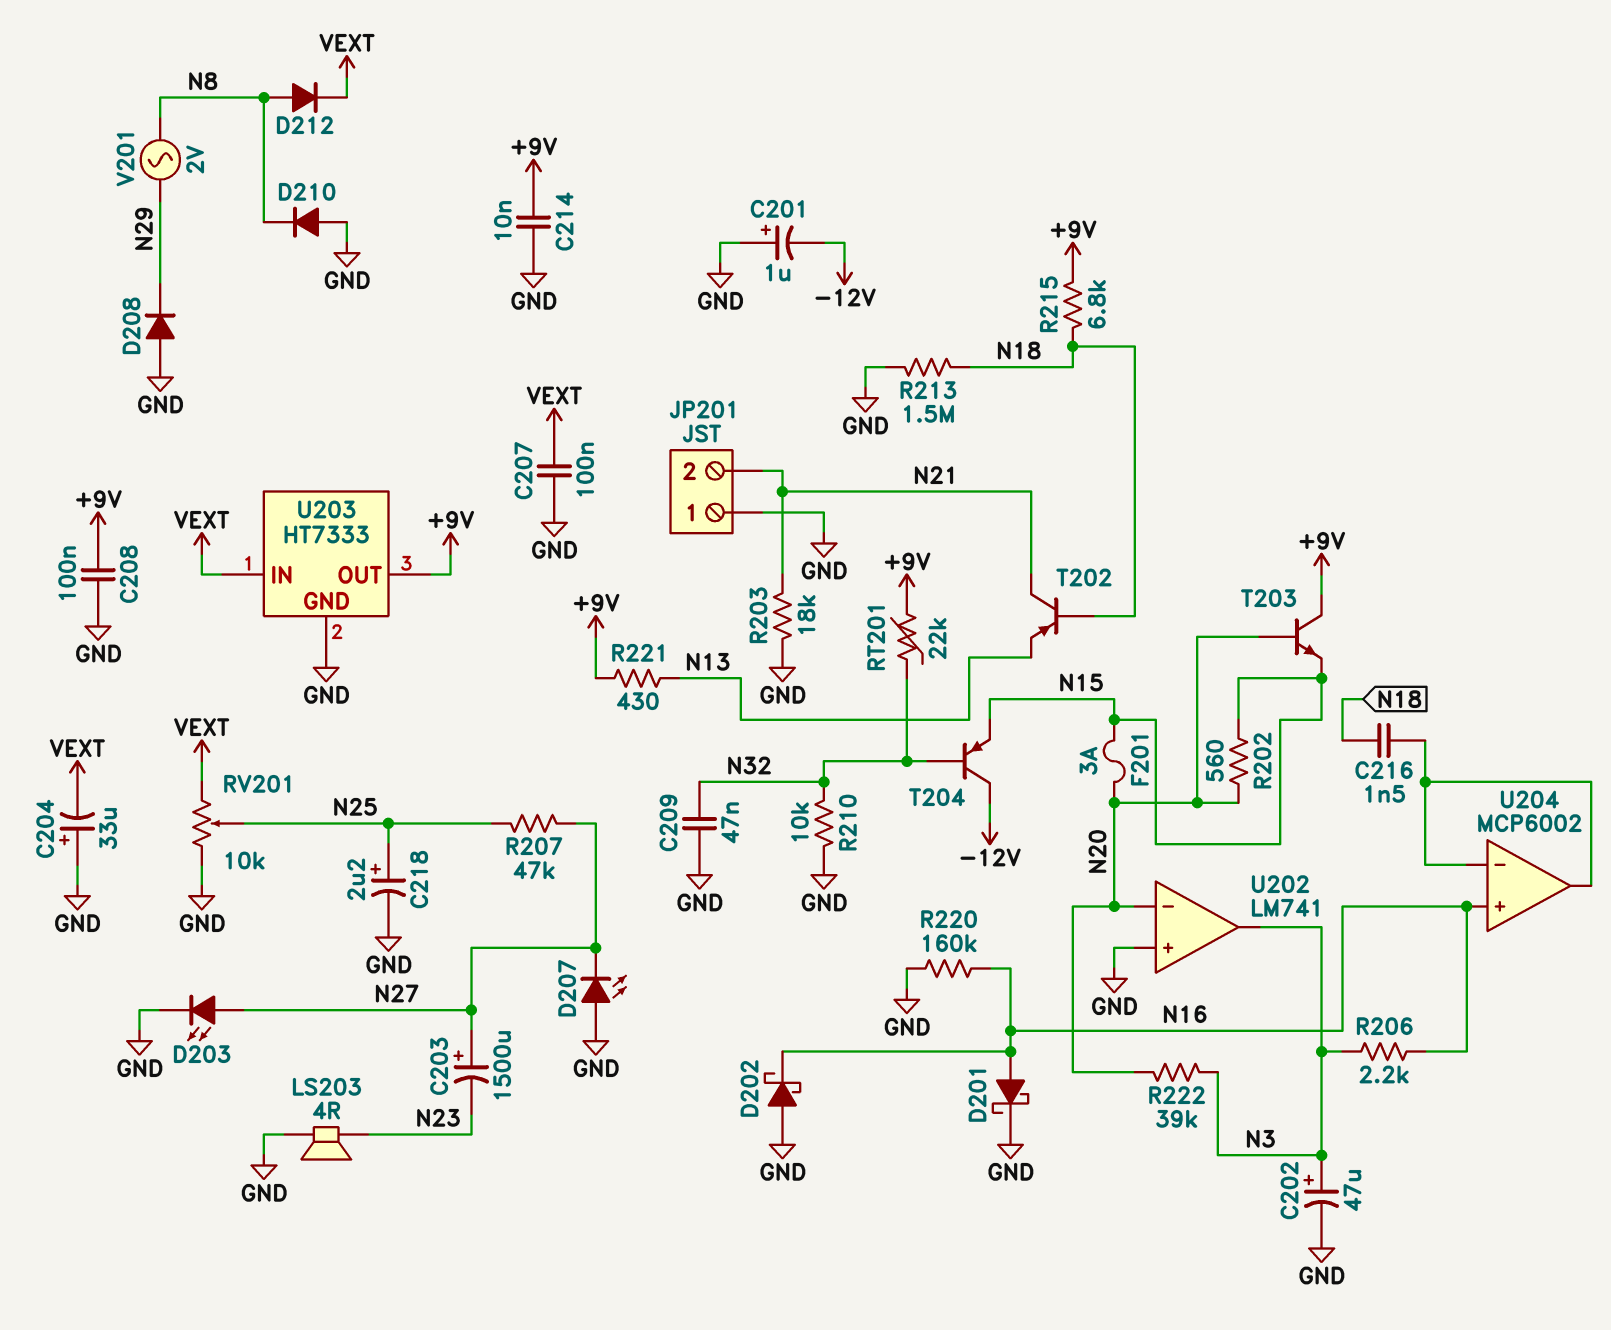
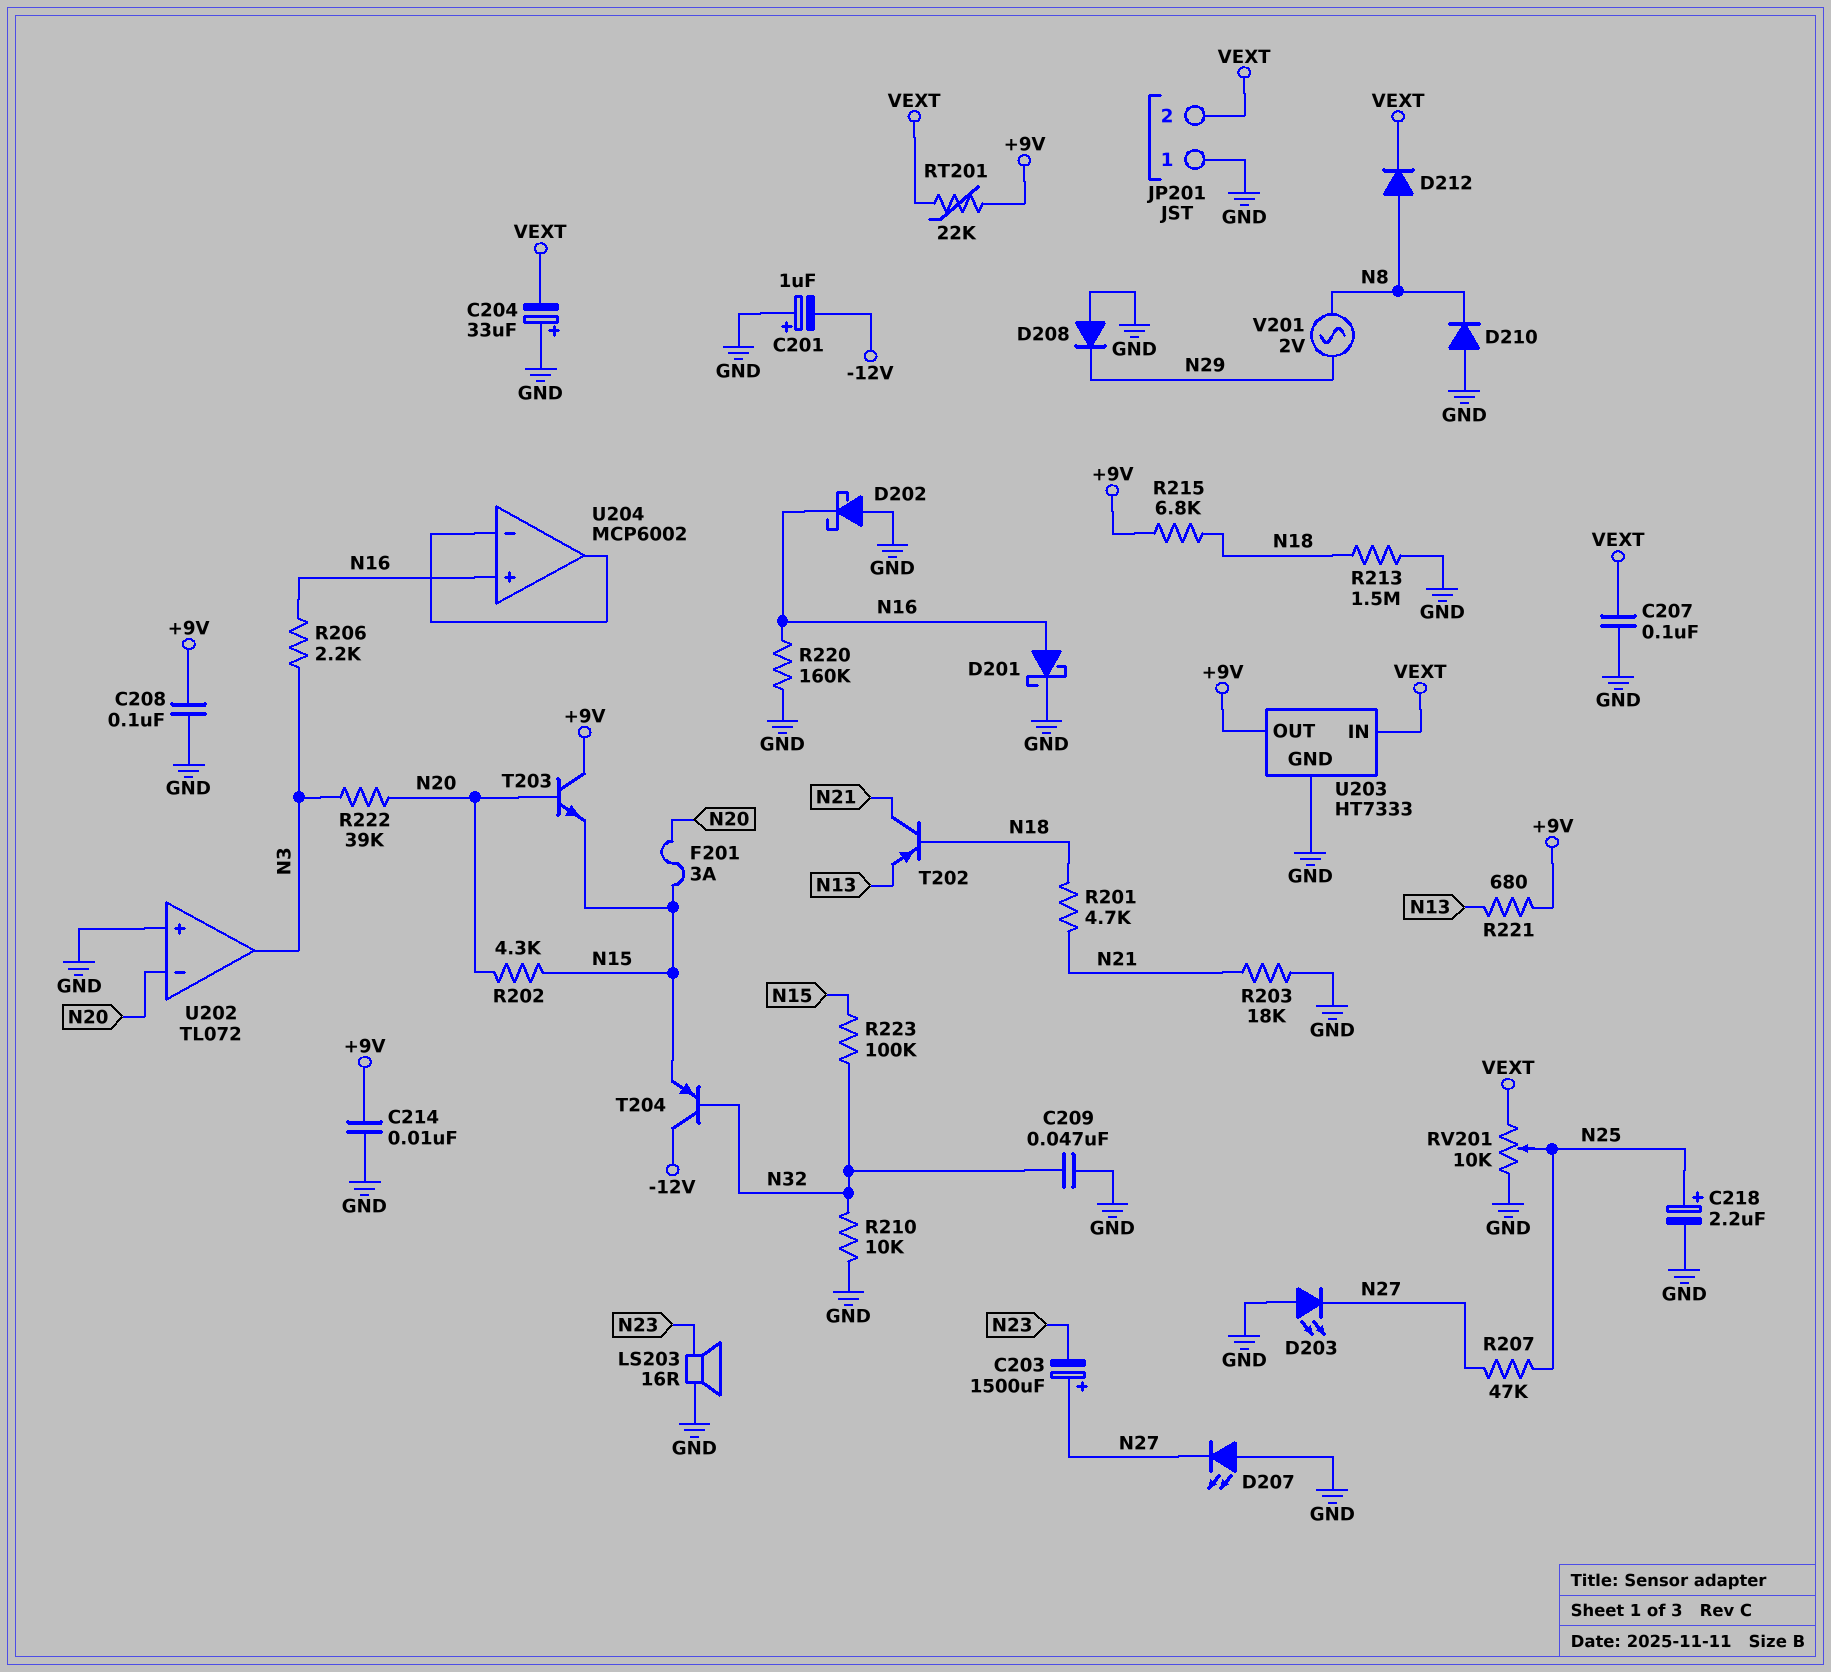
C202: 47uF (plus N3, minus GND) -> none
C216: 1.5nF (N18, U204/in-) -> none
D203: LED (A N27, K GND) -> LED (A GND, K N27)
JP201 pin 2: N21 -> VEXT
LS203: speaker 4R (GND, N23) -> speaker 16R (GND, N23)
R201: none -> 4.7k (N18, N21)
R202: 560 (N15, N20) -> 4.3k (N15, N20)
R221: 430 (+9V, N13) -> 680 (+9V, N13)
R223: none -> 100k (N15, N32)
RT201: 22k (+9V, N32) -> 22k (+9V, VEXT)
U202: LM741 -> TL072

